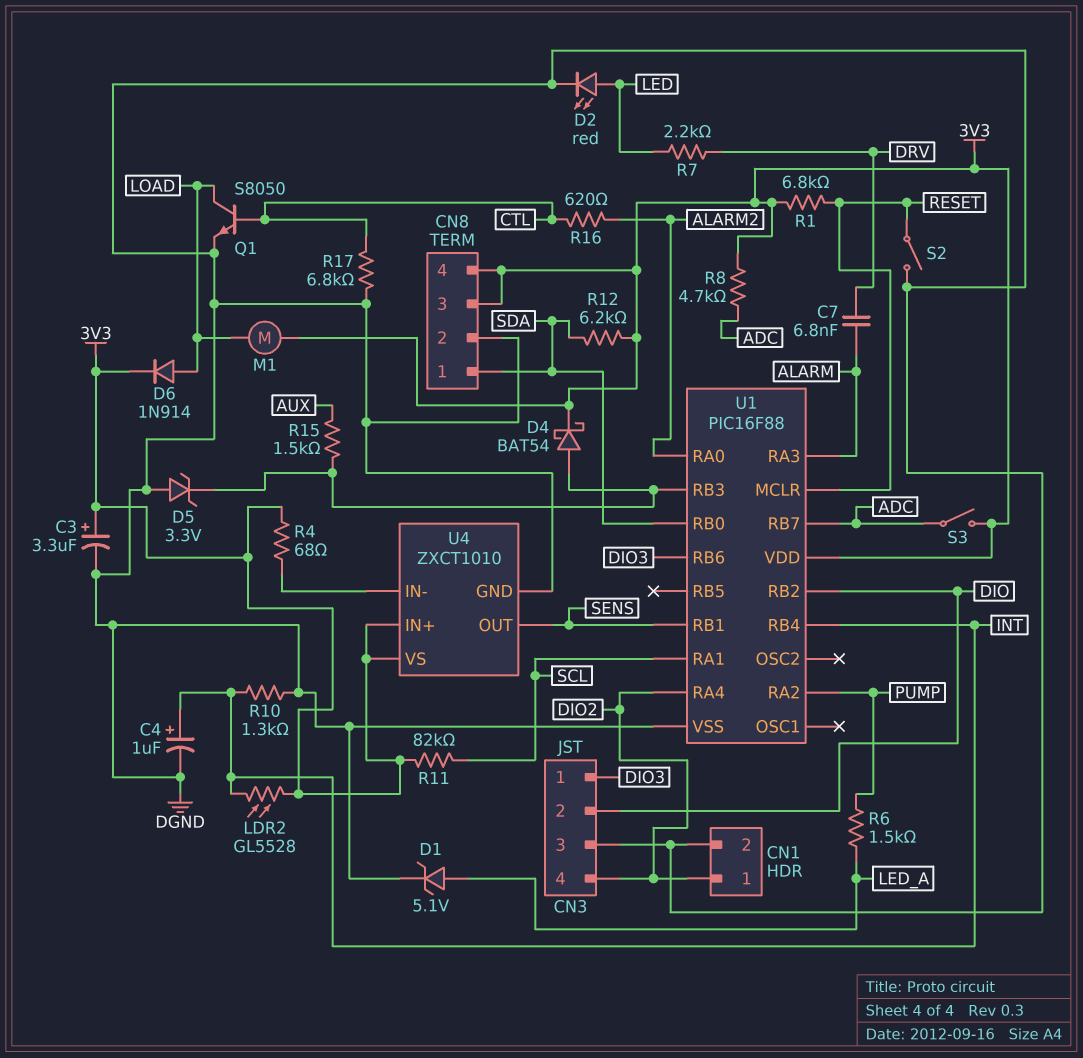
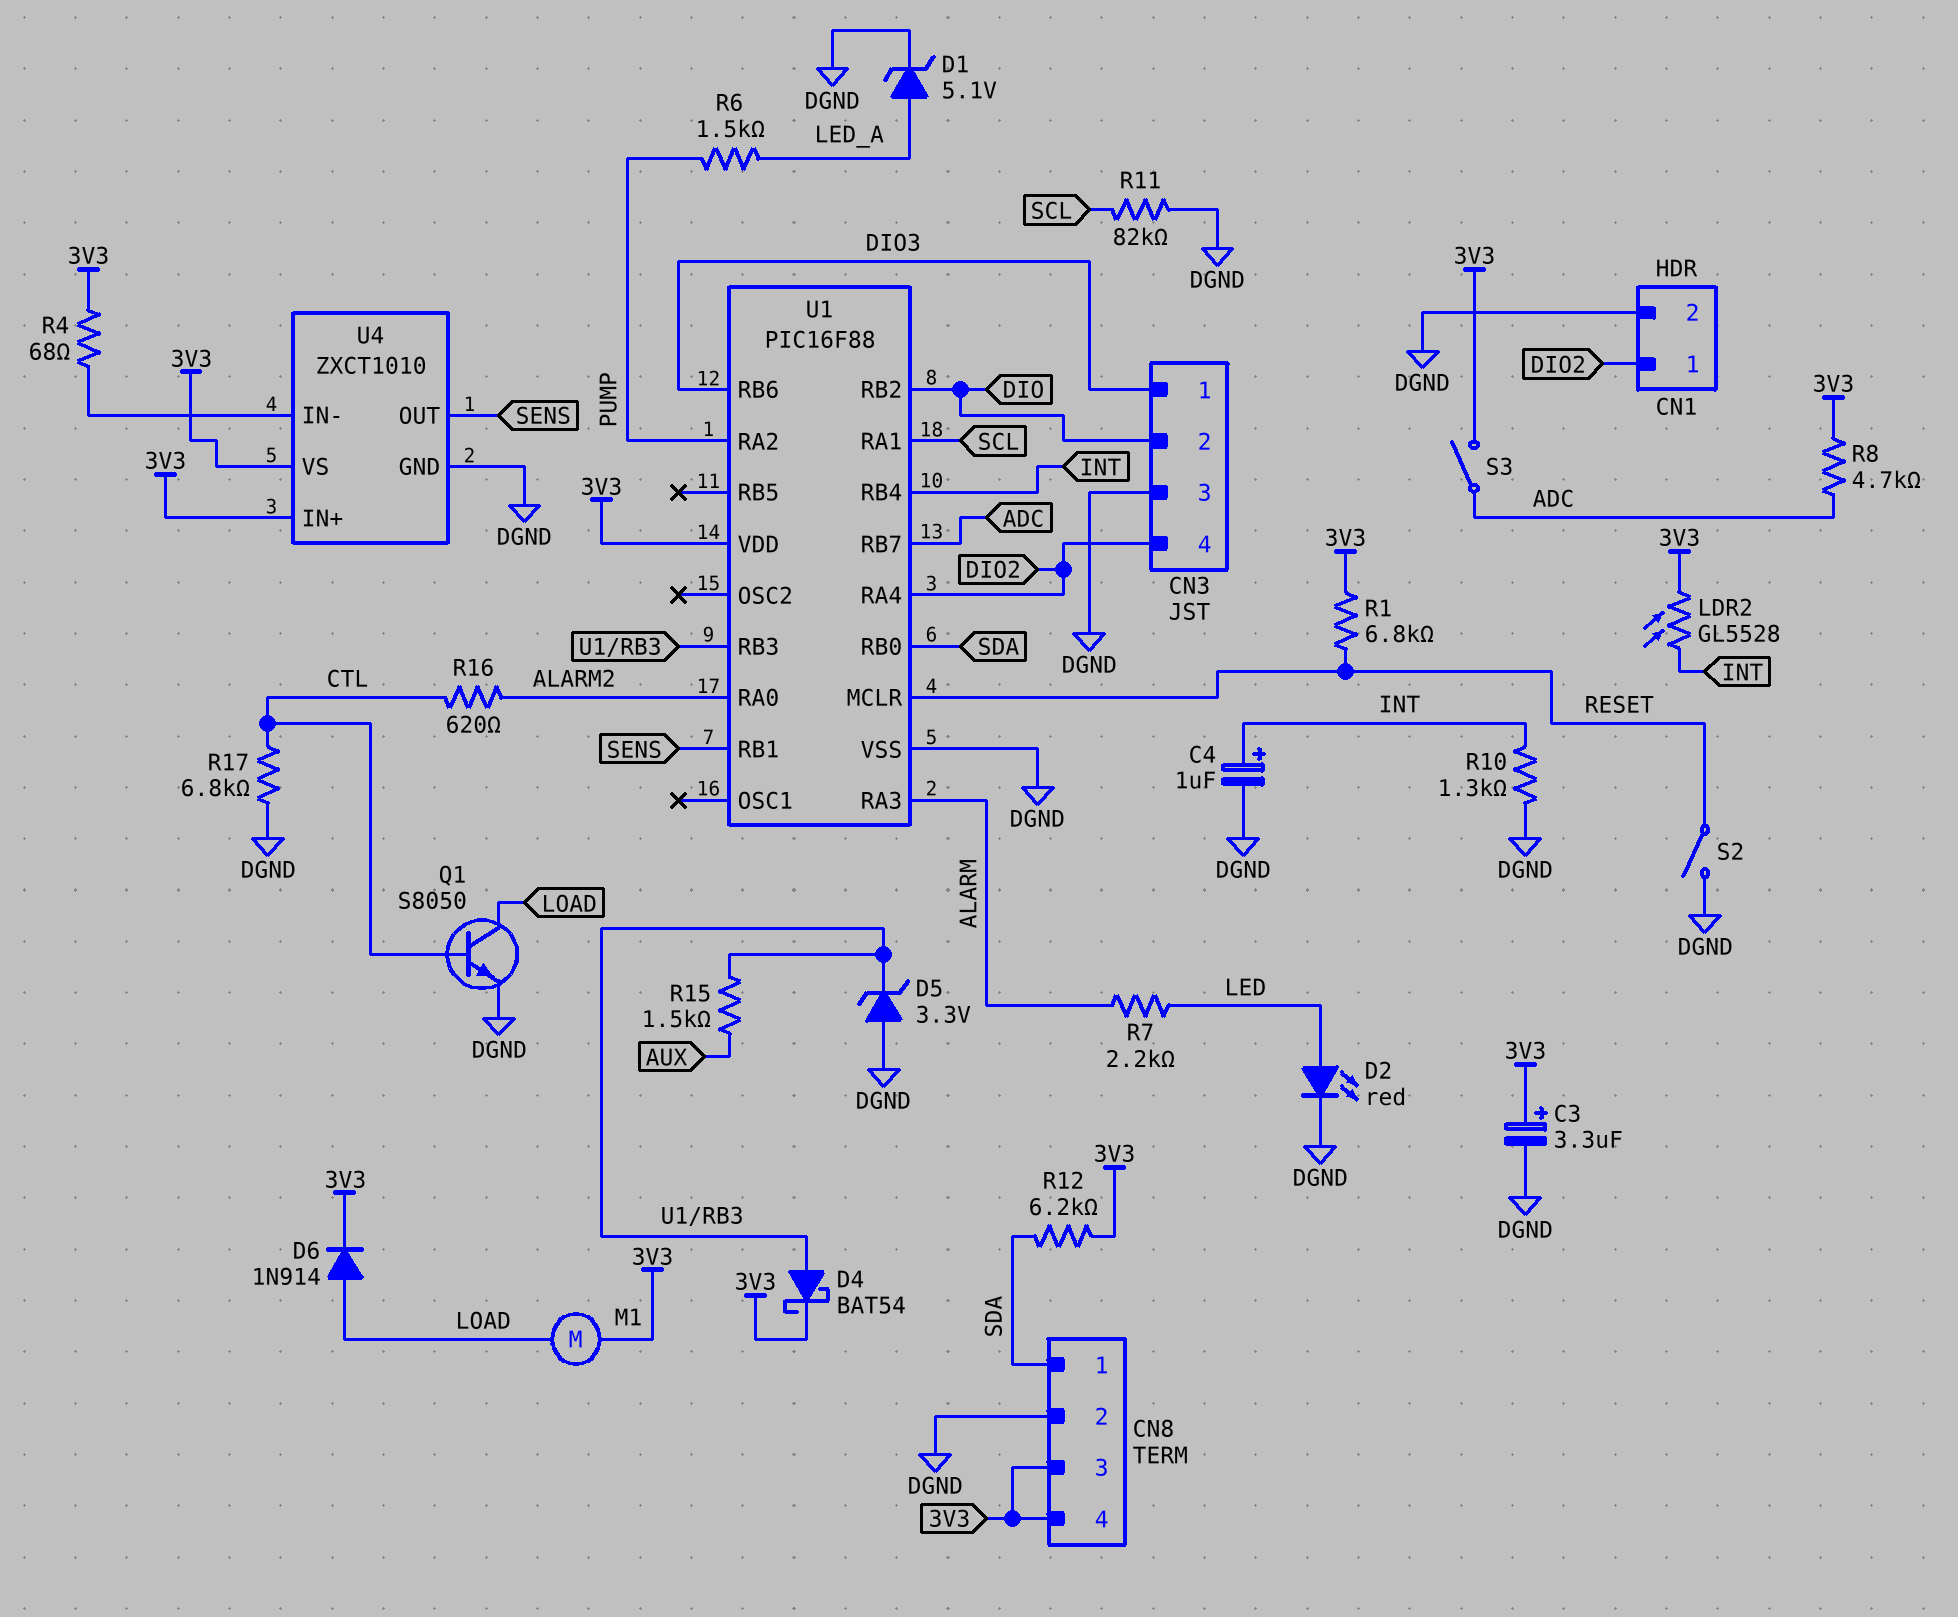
C7: 6.8nF (ALARM, DRV) -> none
R7: 2.2k (DRV, LED) -> 2.2k (ALARM, LED)
R11: 82k (3V3, SCL) -> 82k (DGND, SCL)

